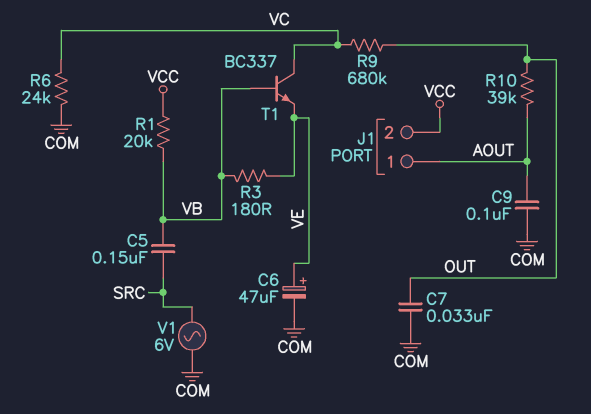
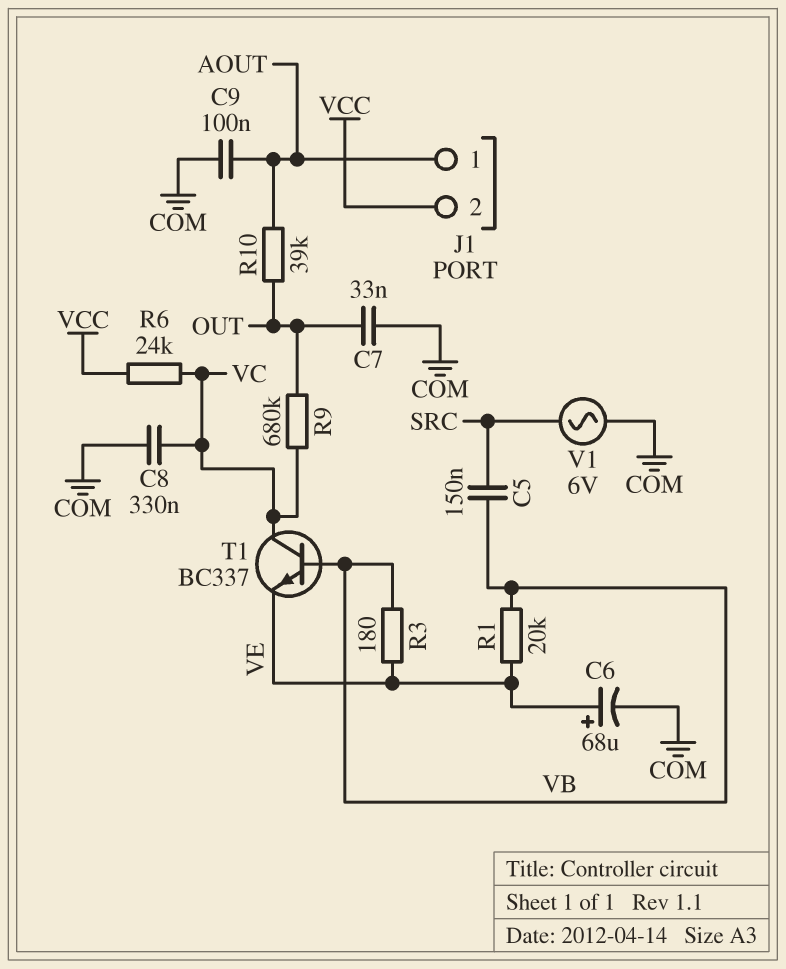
C6: 47uF (plus VE, minus COM) -> 68uF (plus VE, minus COM)
C8: none -> 330nF (COM, VC)
R1: 20k (VB, VCC) -> 20k (VB, VE)
R6: 24k (COM, VC) -> 24k (VC, VCC)

